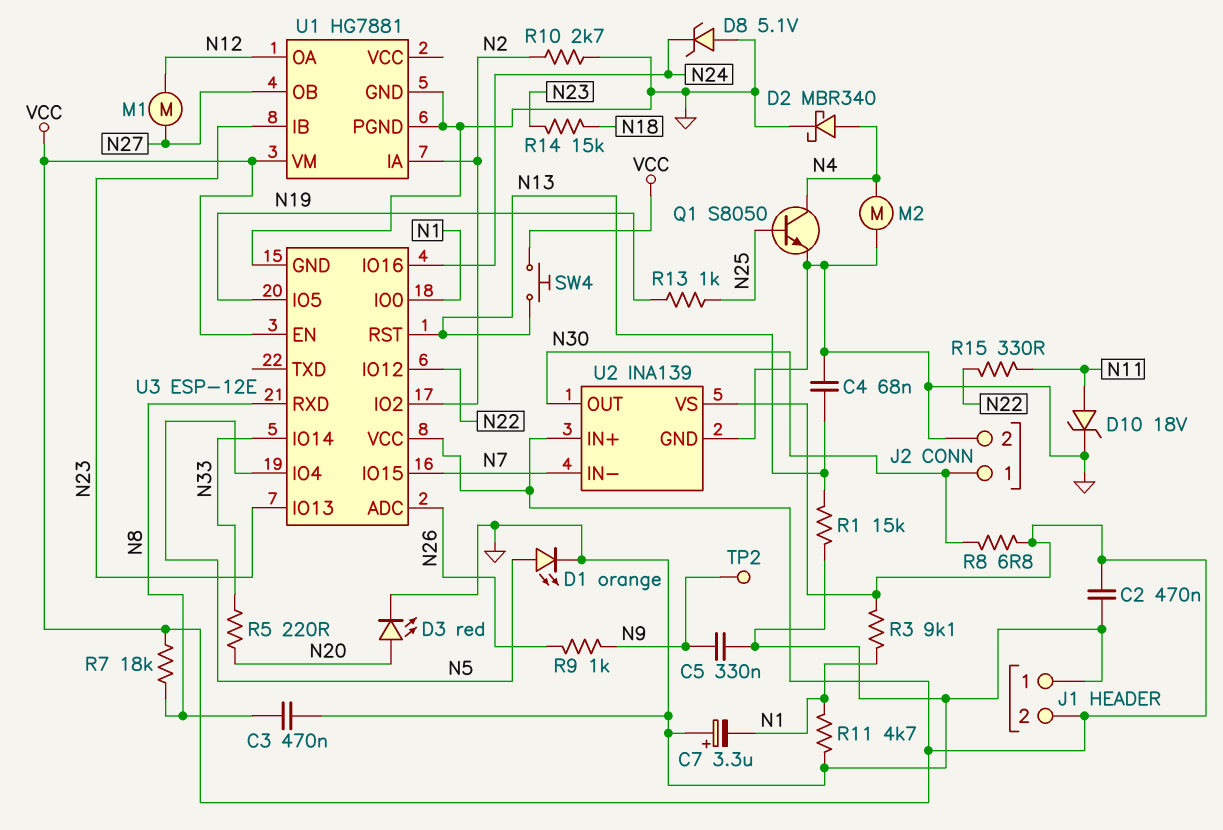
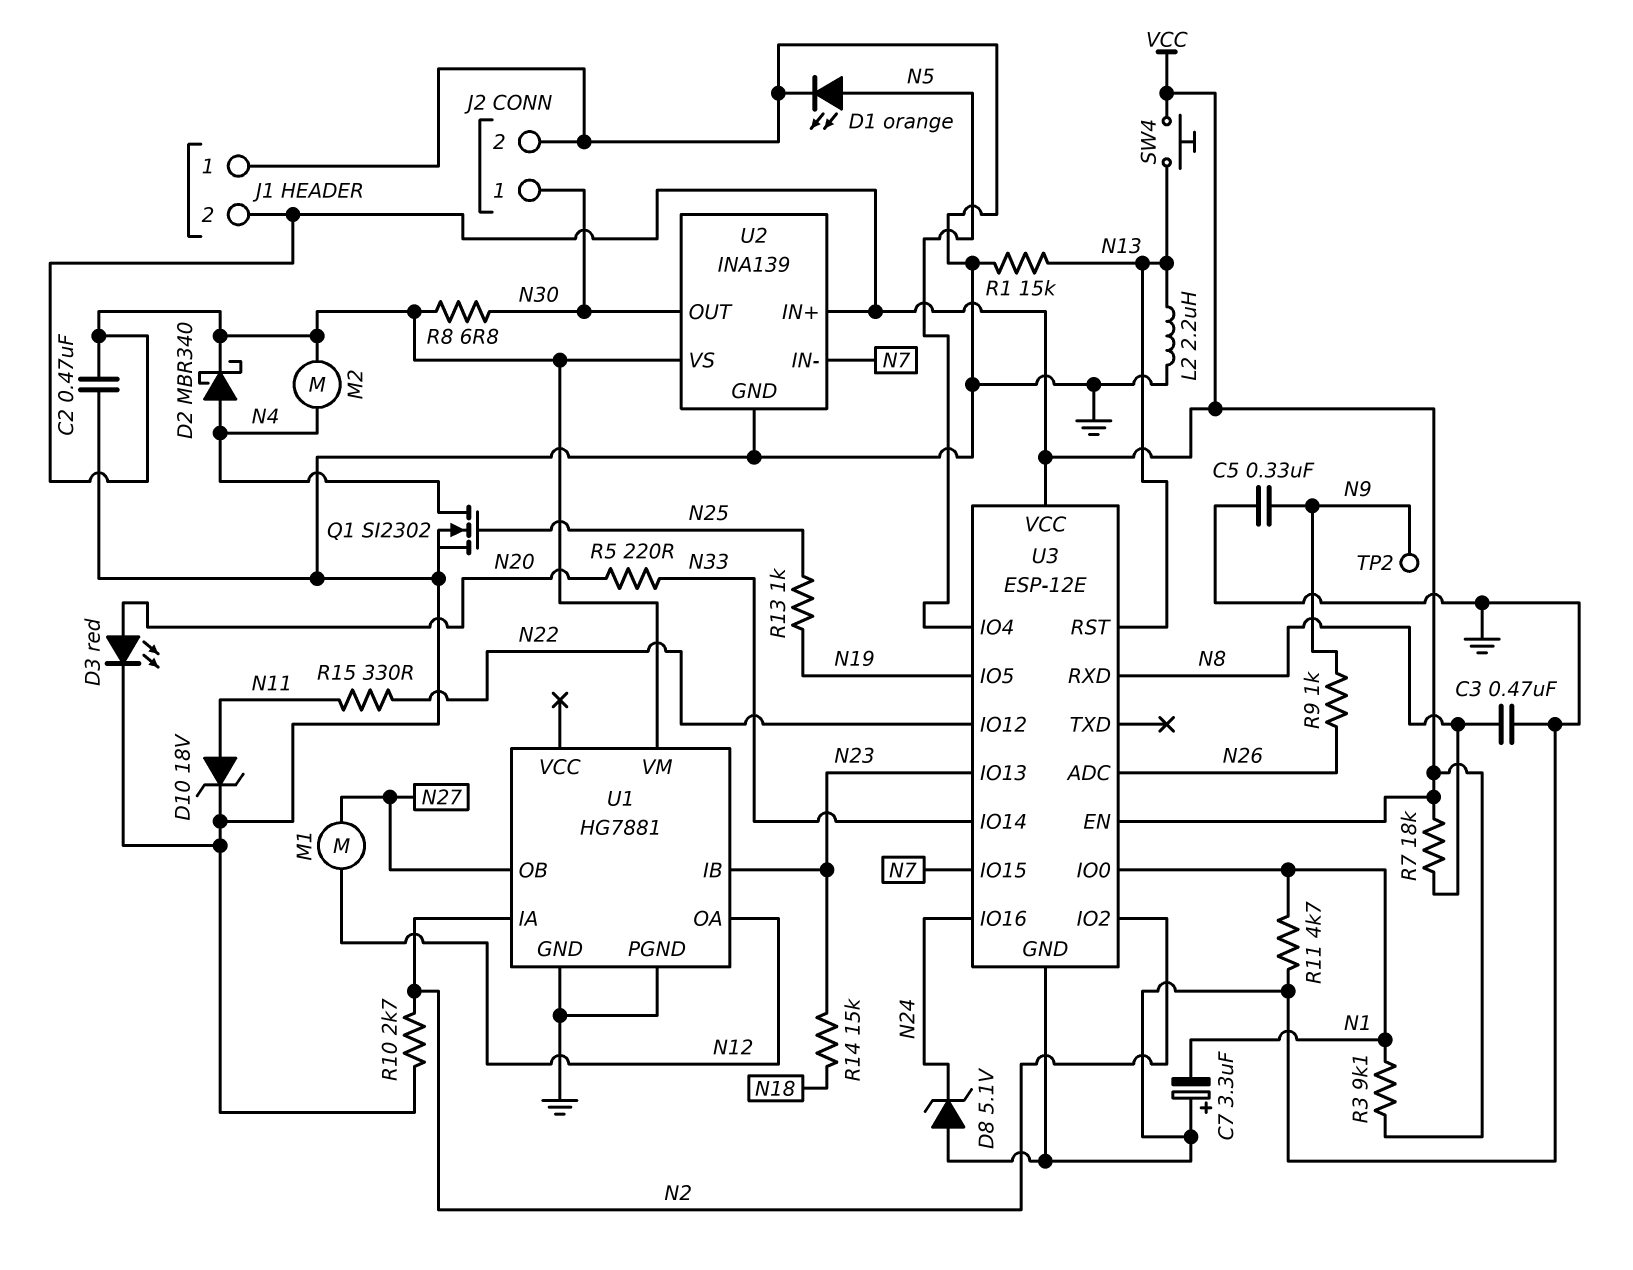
C4: 68nF (GND, N13) -> none
D2: schottky MBR340 (A N4, K GND) -> schottky MBR340 (A N4, K VCC)
L2: none -> 2.2uH (GND, N13)
M2: motor (GND, N4) -> motor (N4, VCC)
Q1: NPN S8050 (B N25, C N4, E GND) -> NMOS SI2302 (G N25, D N4, S GND)

